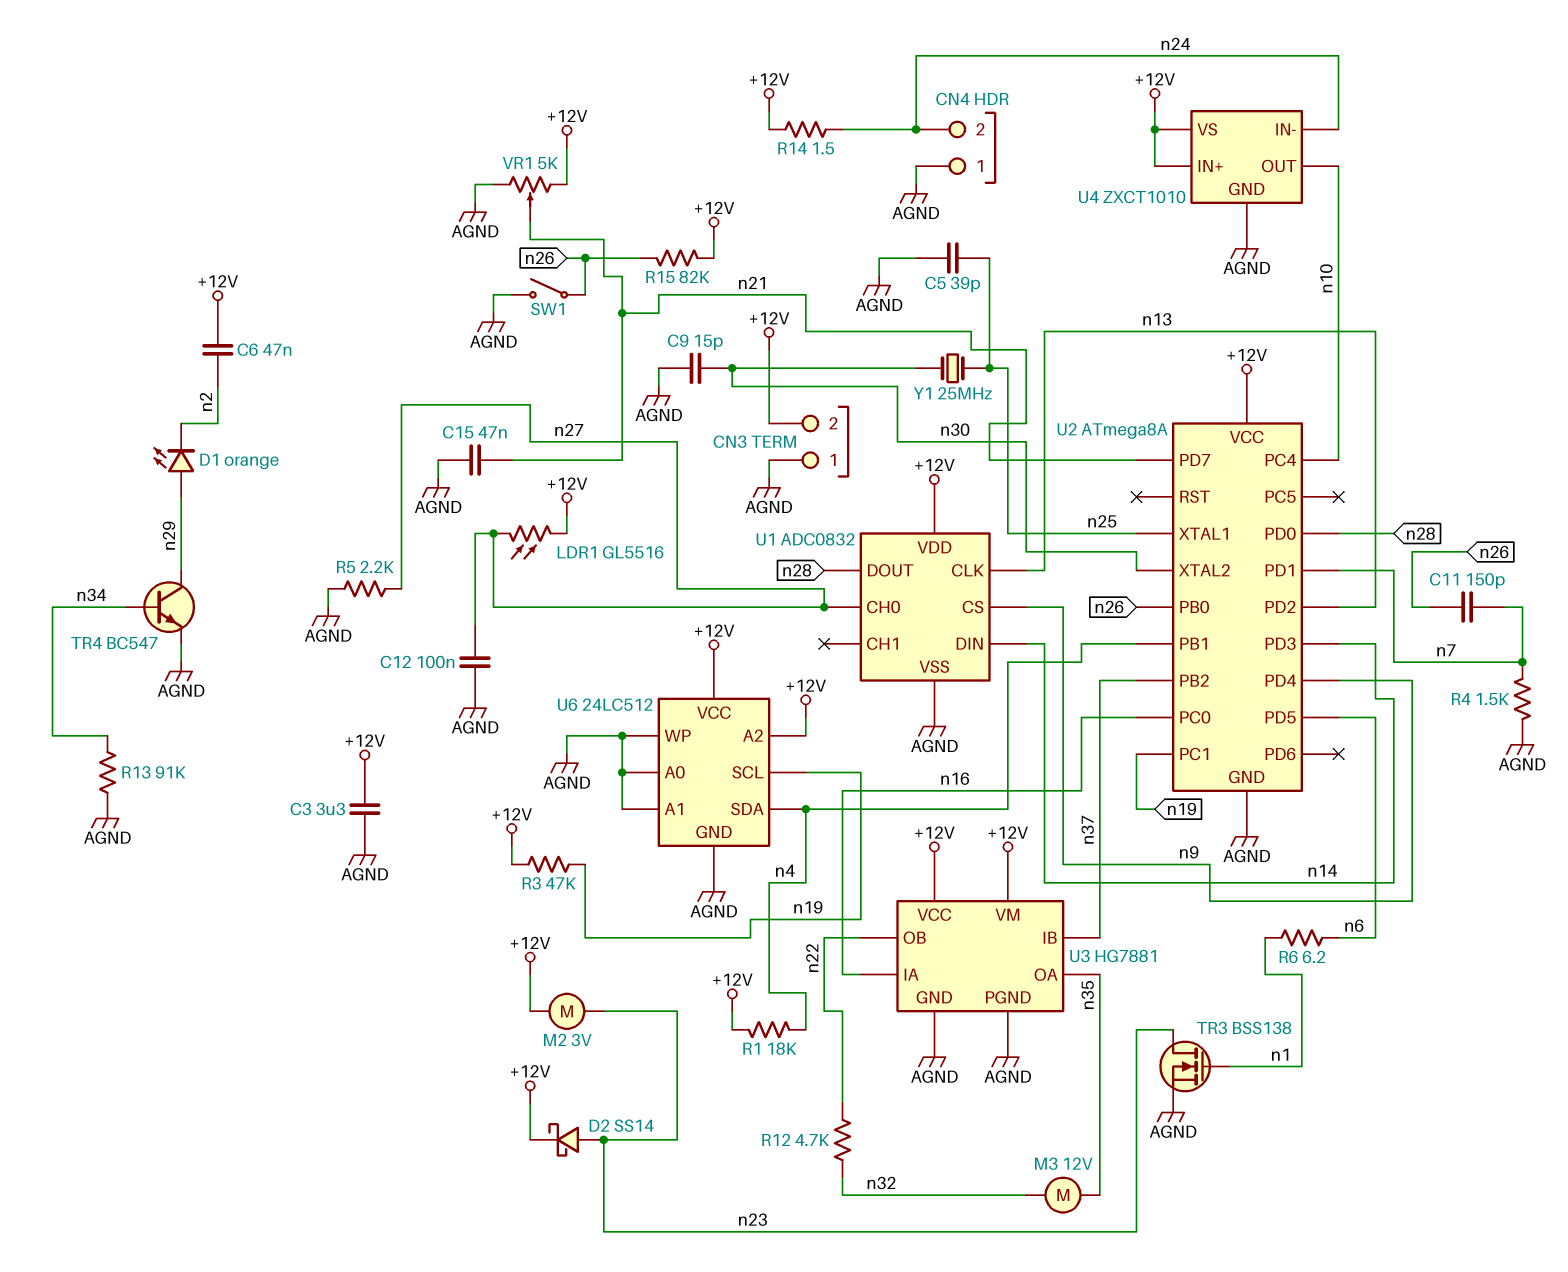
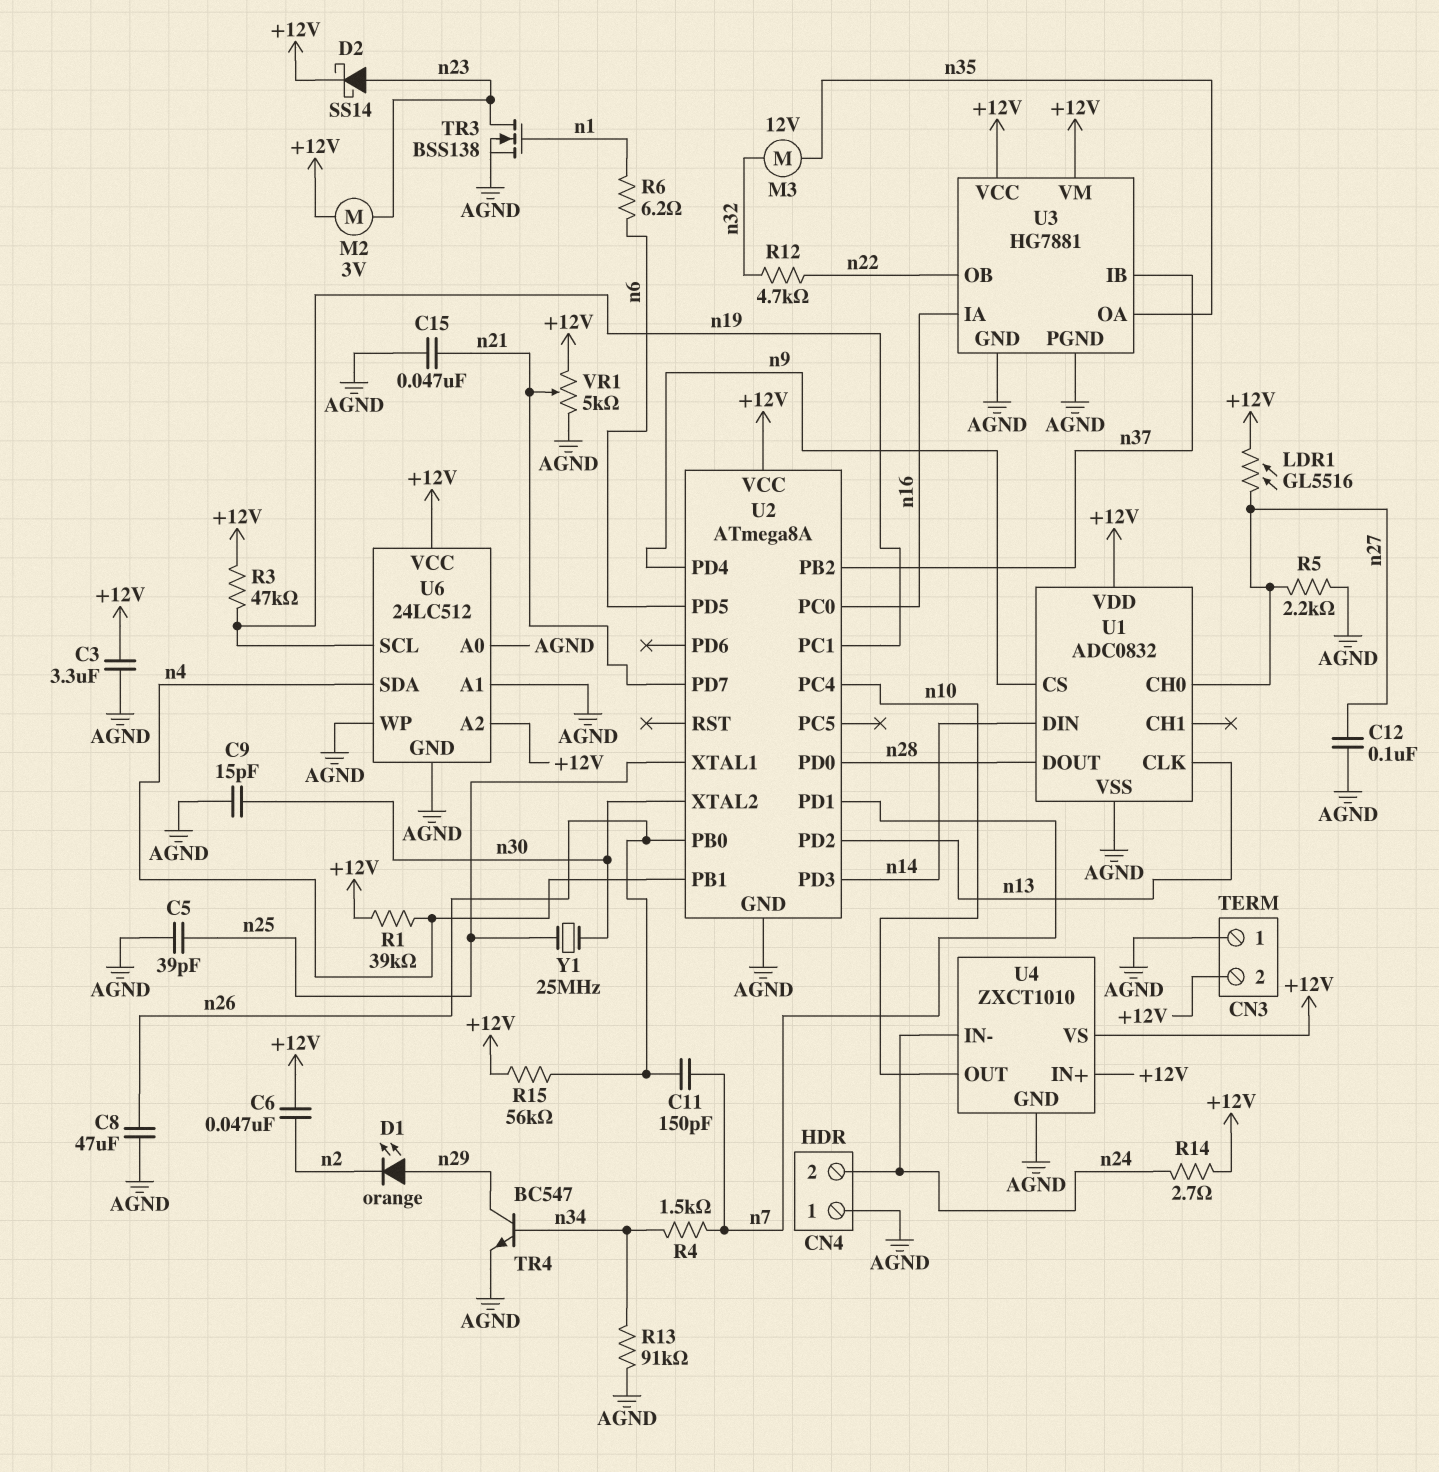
C8: none -> 47uF (AGND, n26)
R1: 18k (+12V, n4) -> 39k (+12V, n4)
R4: 1.5k (AGND, n7) -> 1.5k (n7, n34)
R14: 1.5 (+12V, n24) -> 2.7 (+12V, n24)
R15: 82k (+12V, n26) -> 56k (+12V, n26)
SW1: switch (AGND, n26) -> none

